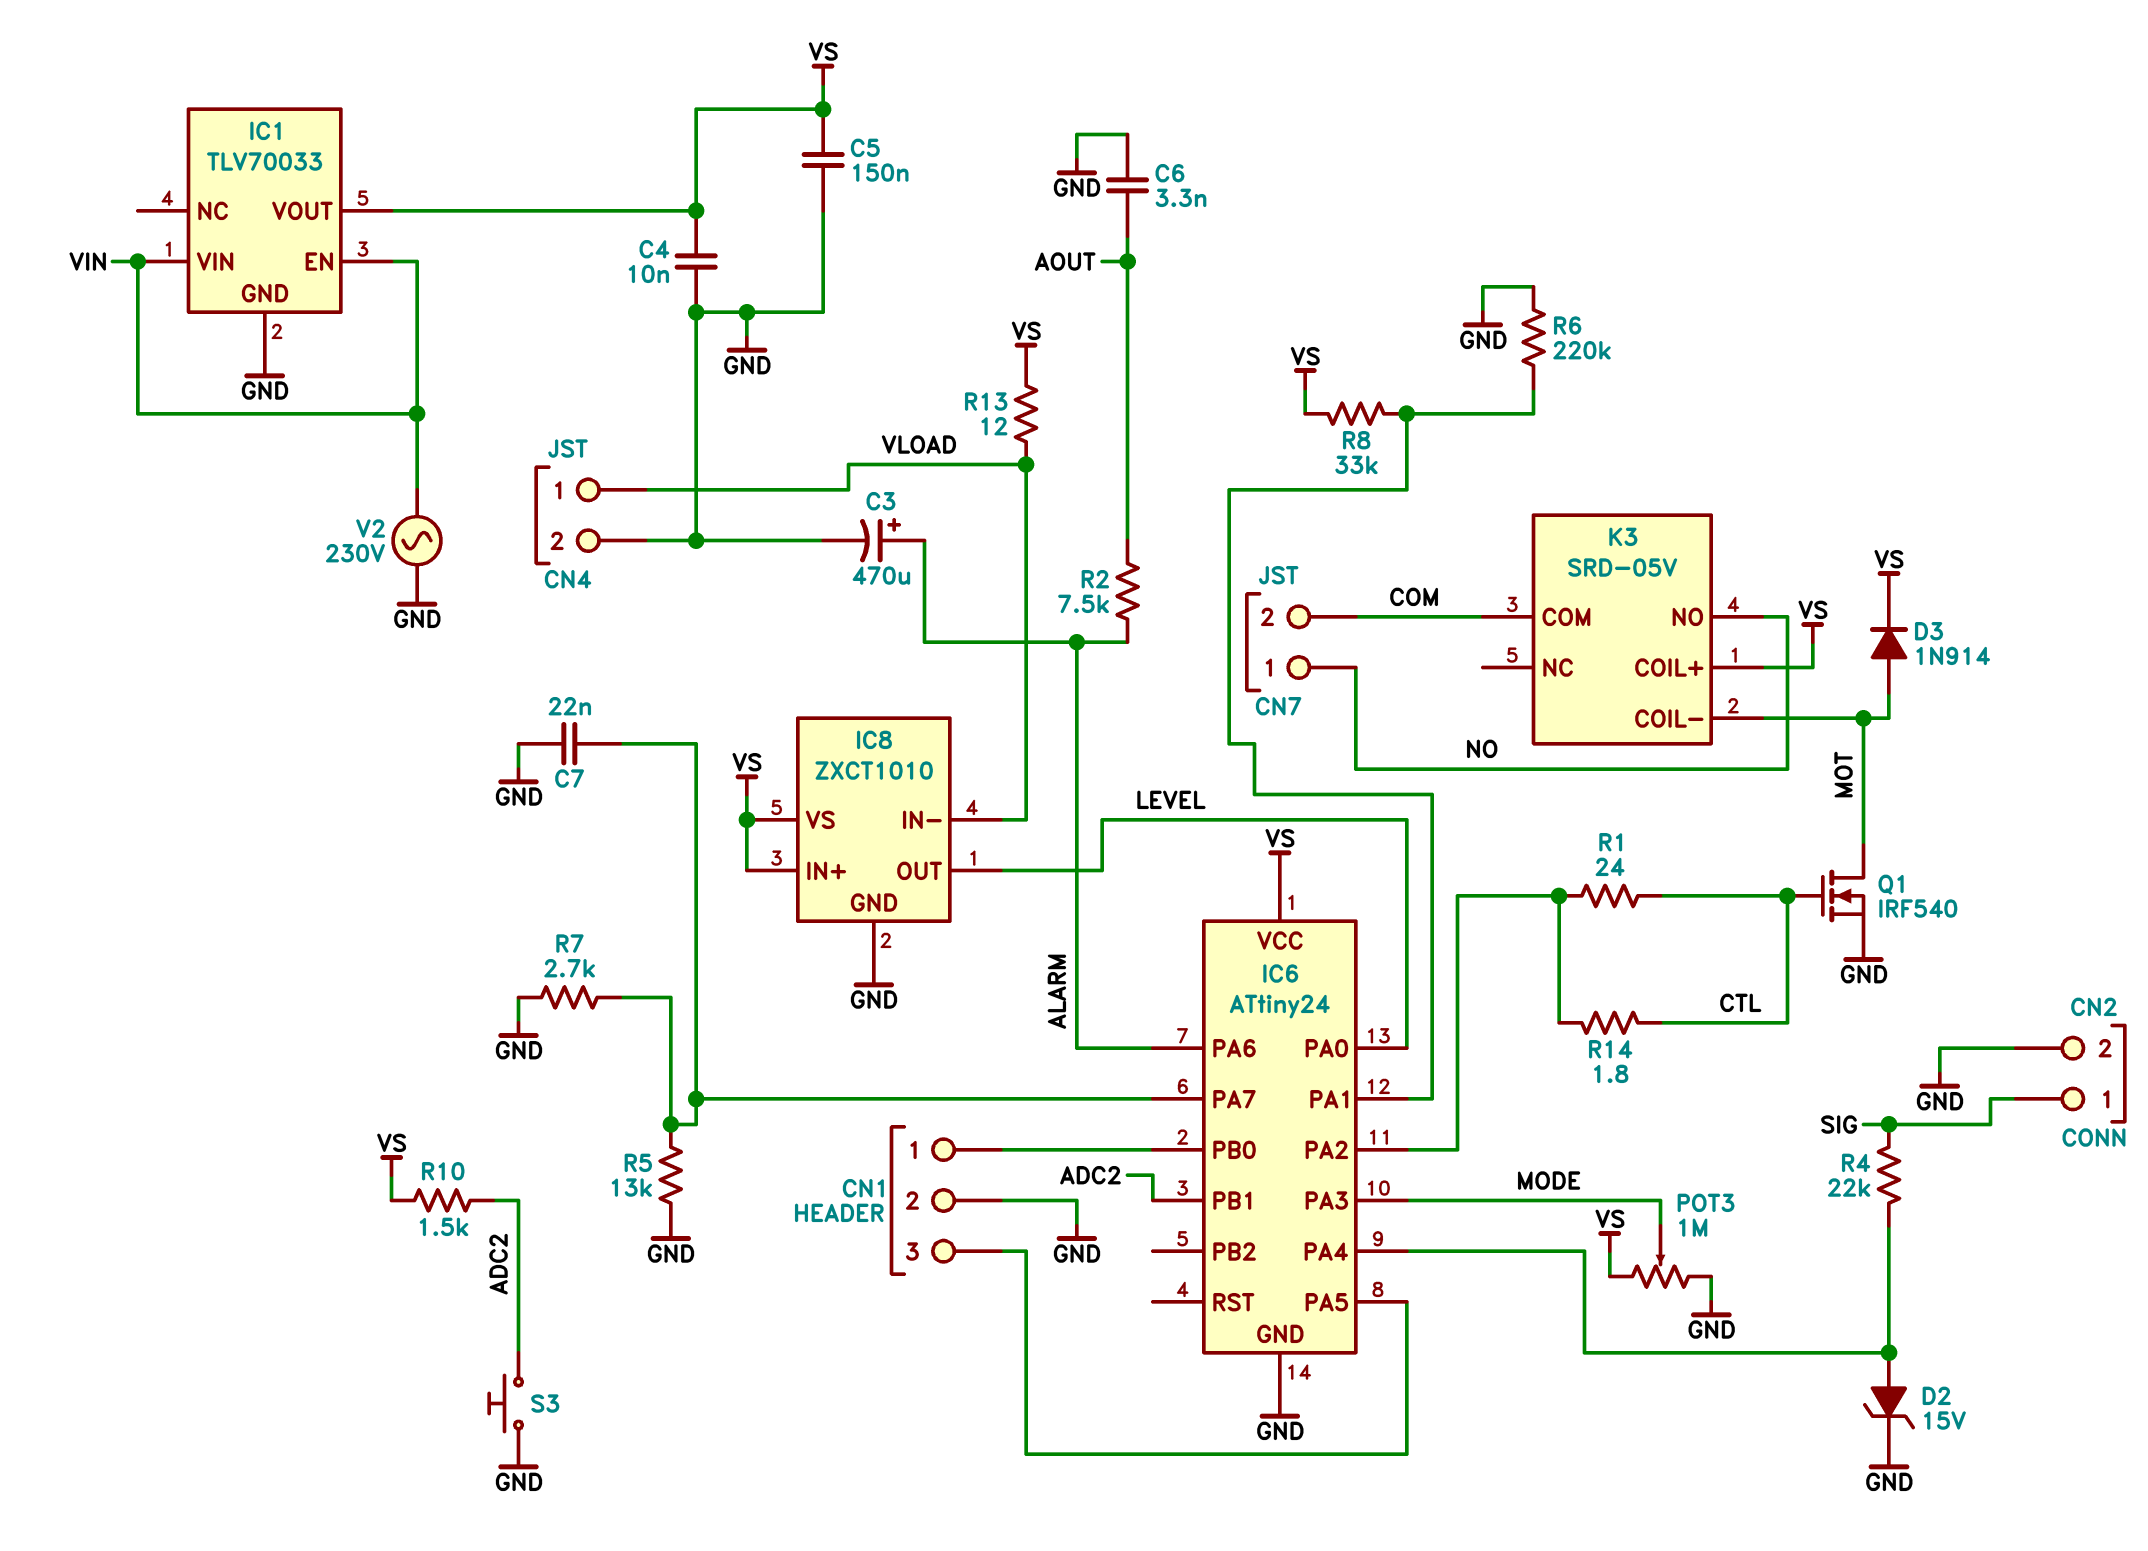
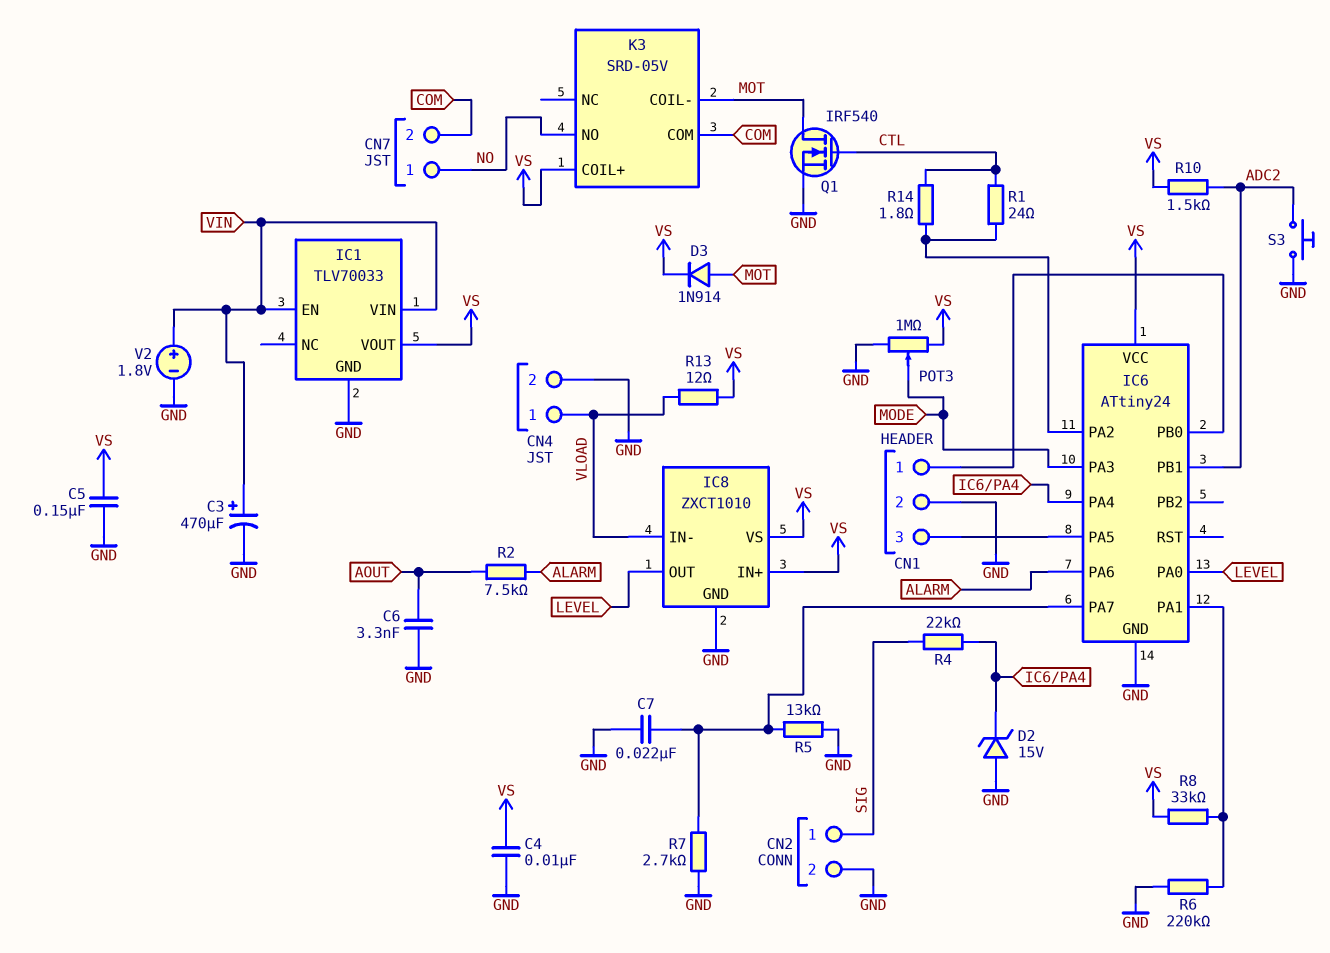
C3: 470uF (plus ALARM, minus GND) -> 470uF (plus VIN, minus GND)
D2: zener 15V (A IC6/PA4, K GND) -> zener 15V (A GND, K IC6/PA4)
V2: AC 230V (GND, VIN) -> 1.8V (plus VIN, minus GND)

